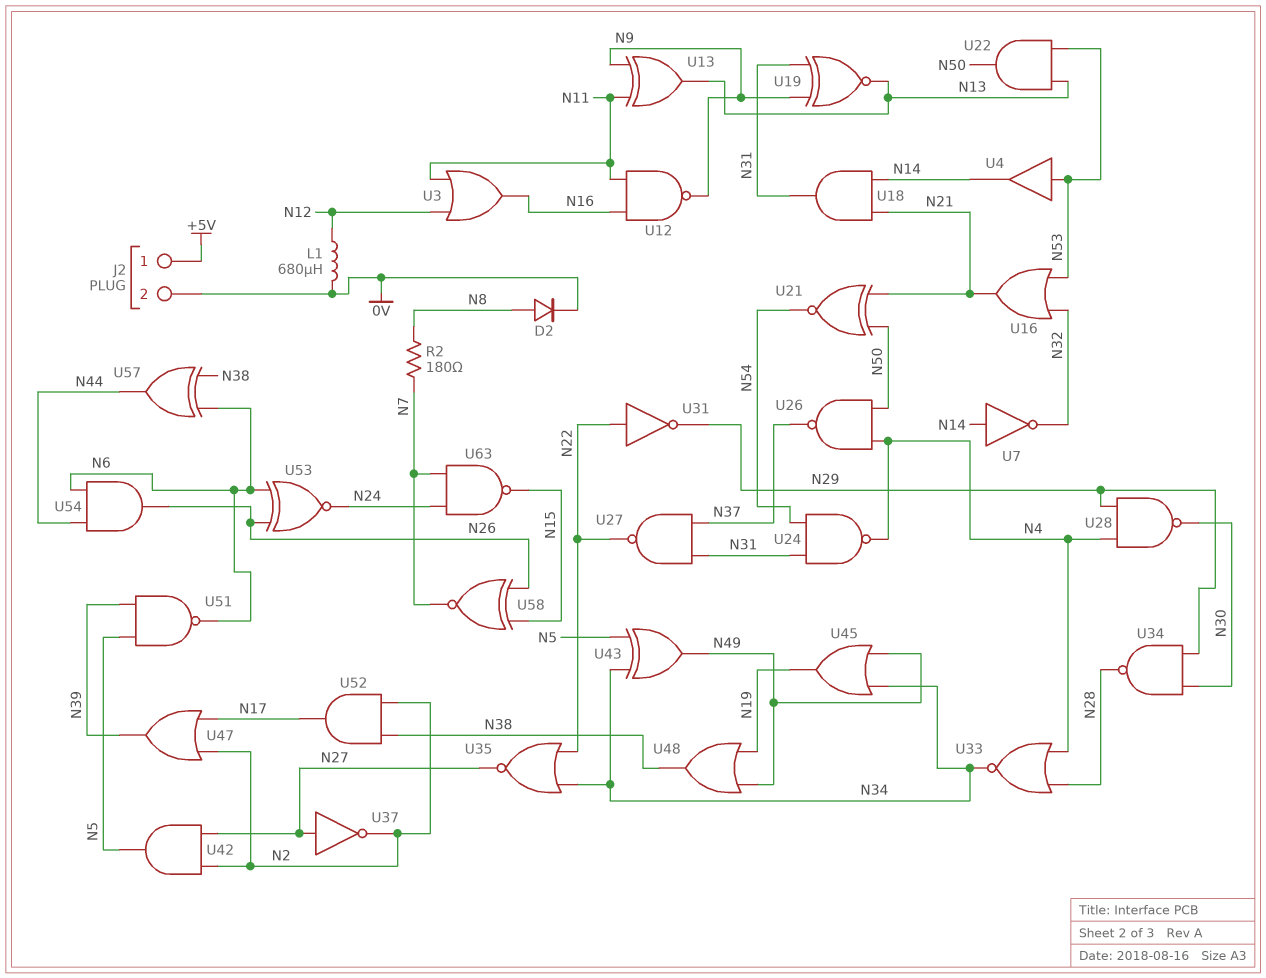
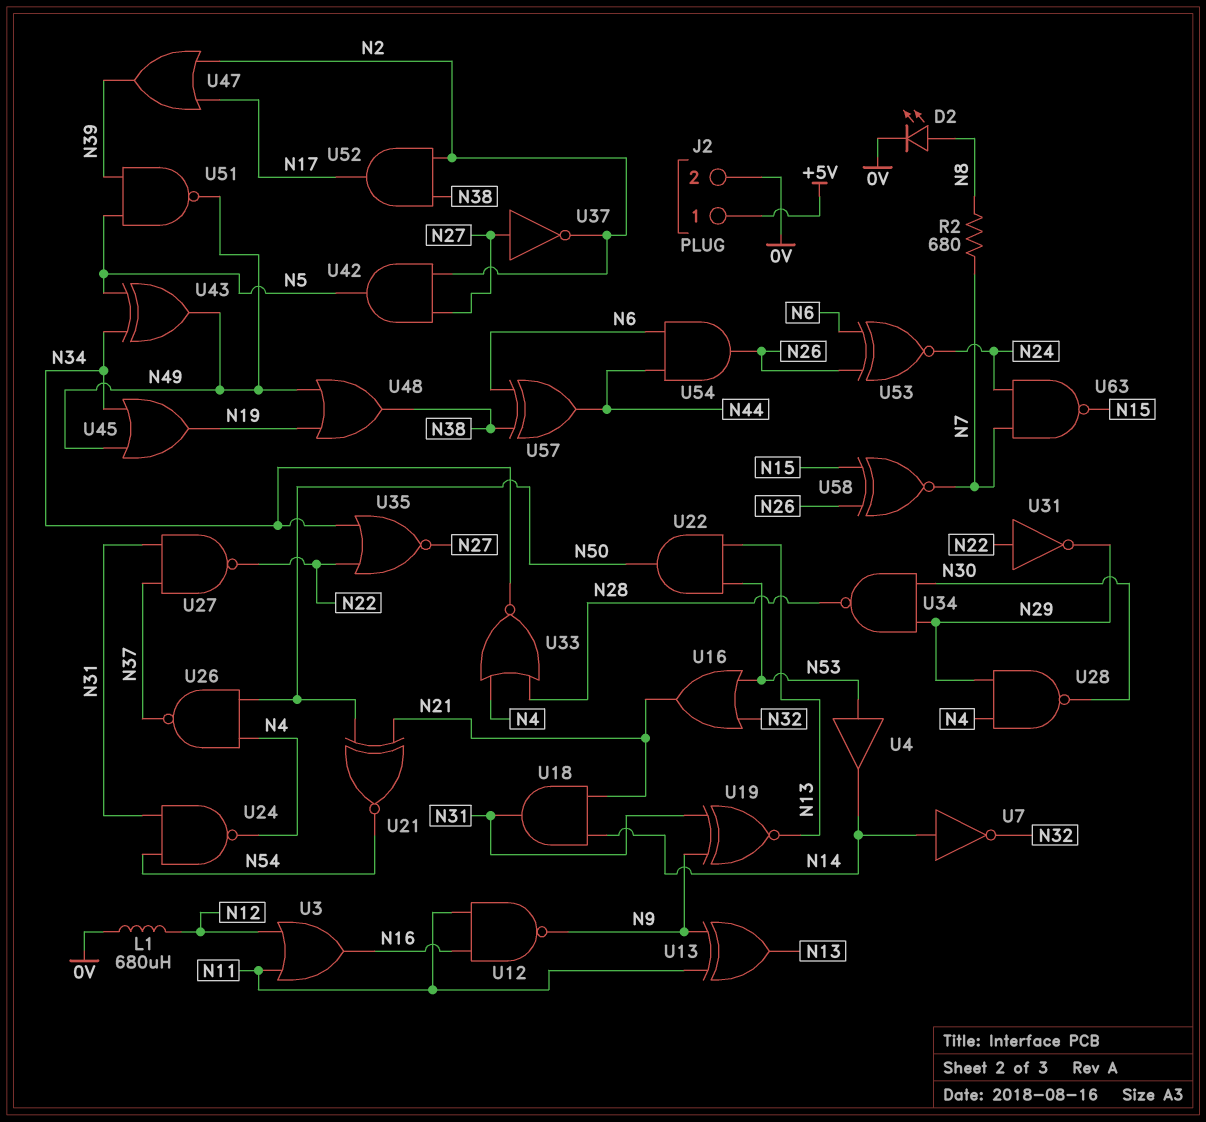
D2: diode (A N8, K 0V) -> LED (A N8, K 0V)
R2: 180 (N7, N8) -> 680 (N7, N8)
U51: NAND (in N5, in N39, out N6) -> NAND (in N5, in N39, out N49)

